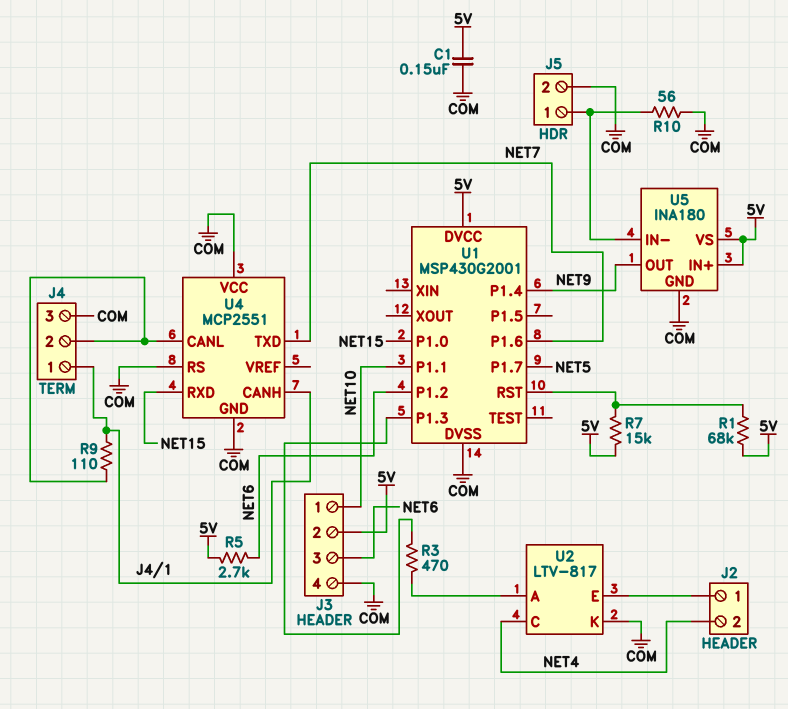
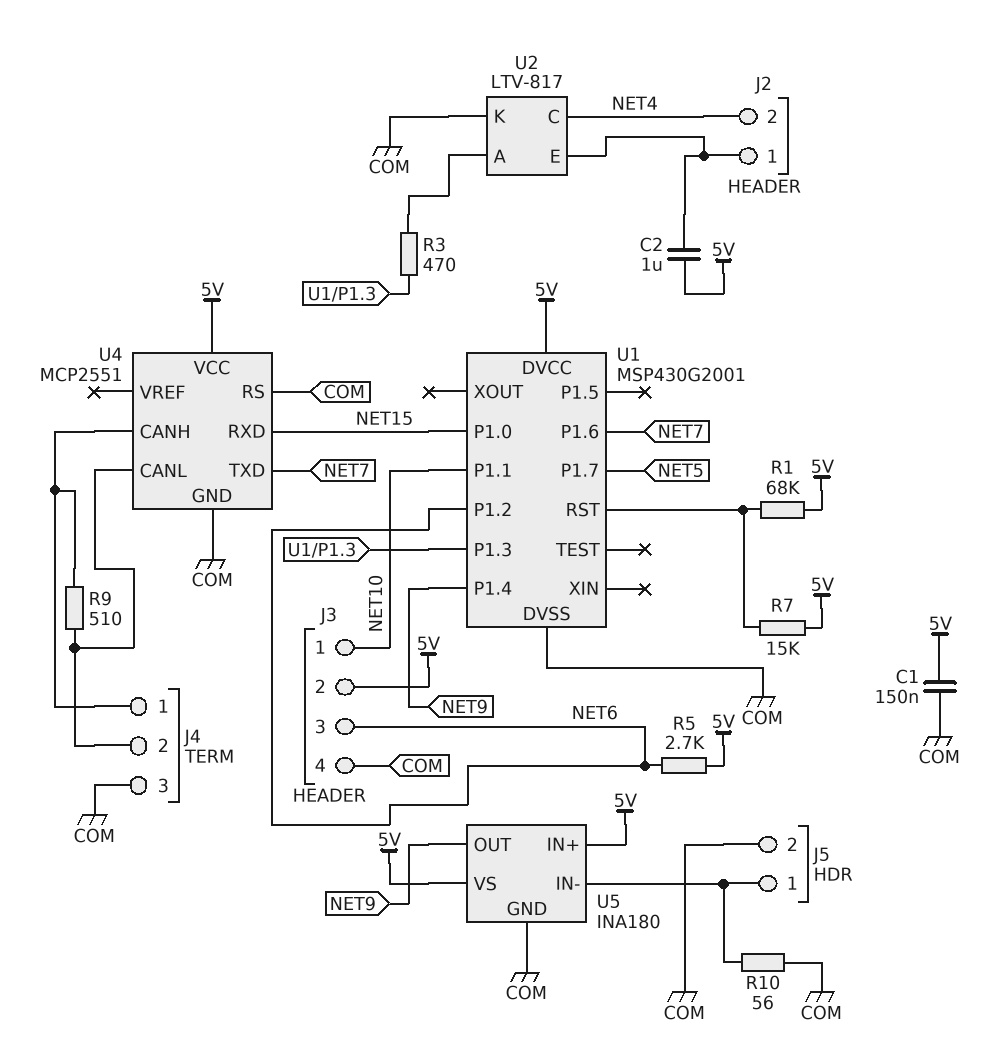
C2: none -> 1uF (5V, J2/1)
R9: 110 (J4/1, J4/2) -> 510 (J4/1, J4/2)
U4 pin VCC: COM -> 5V

